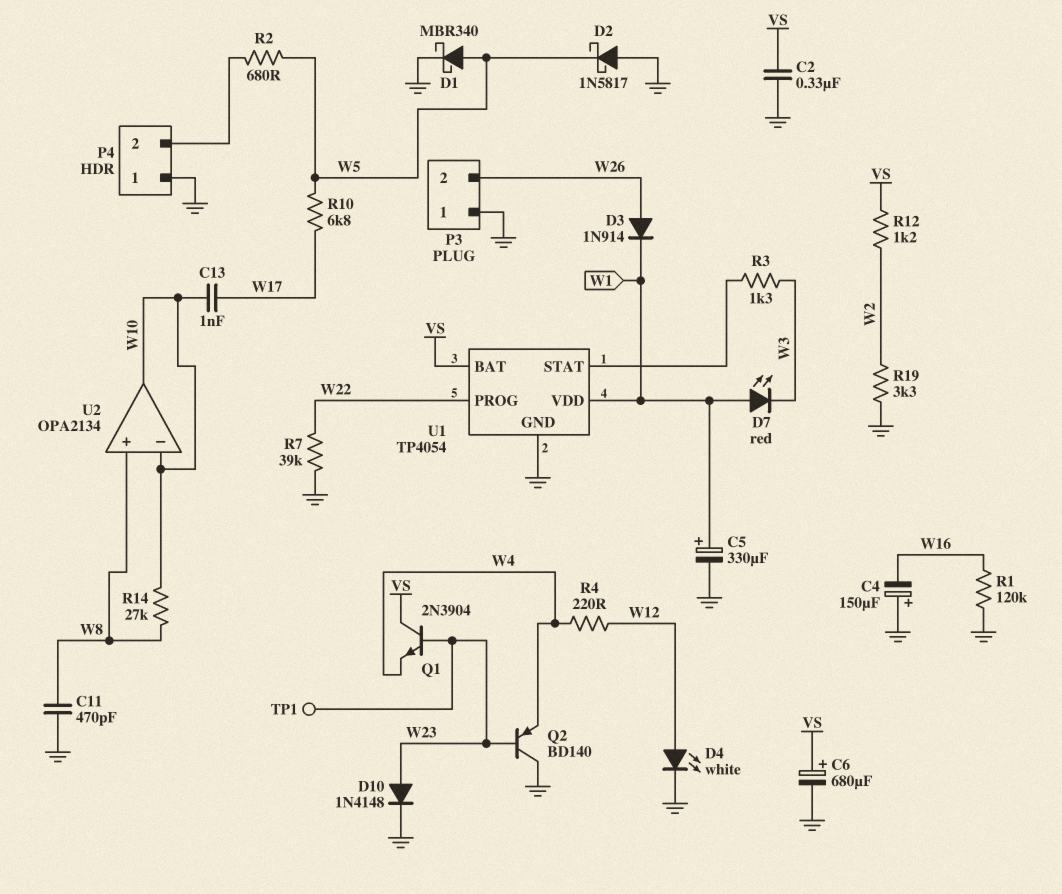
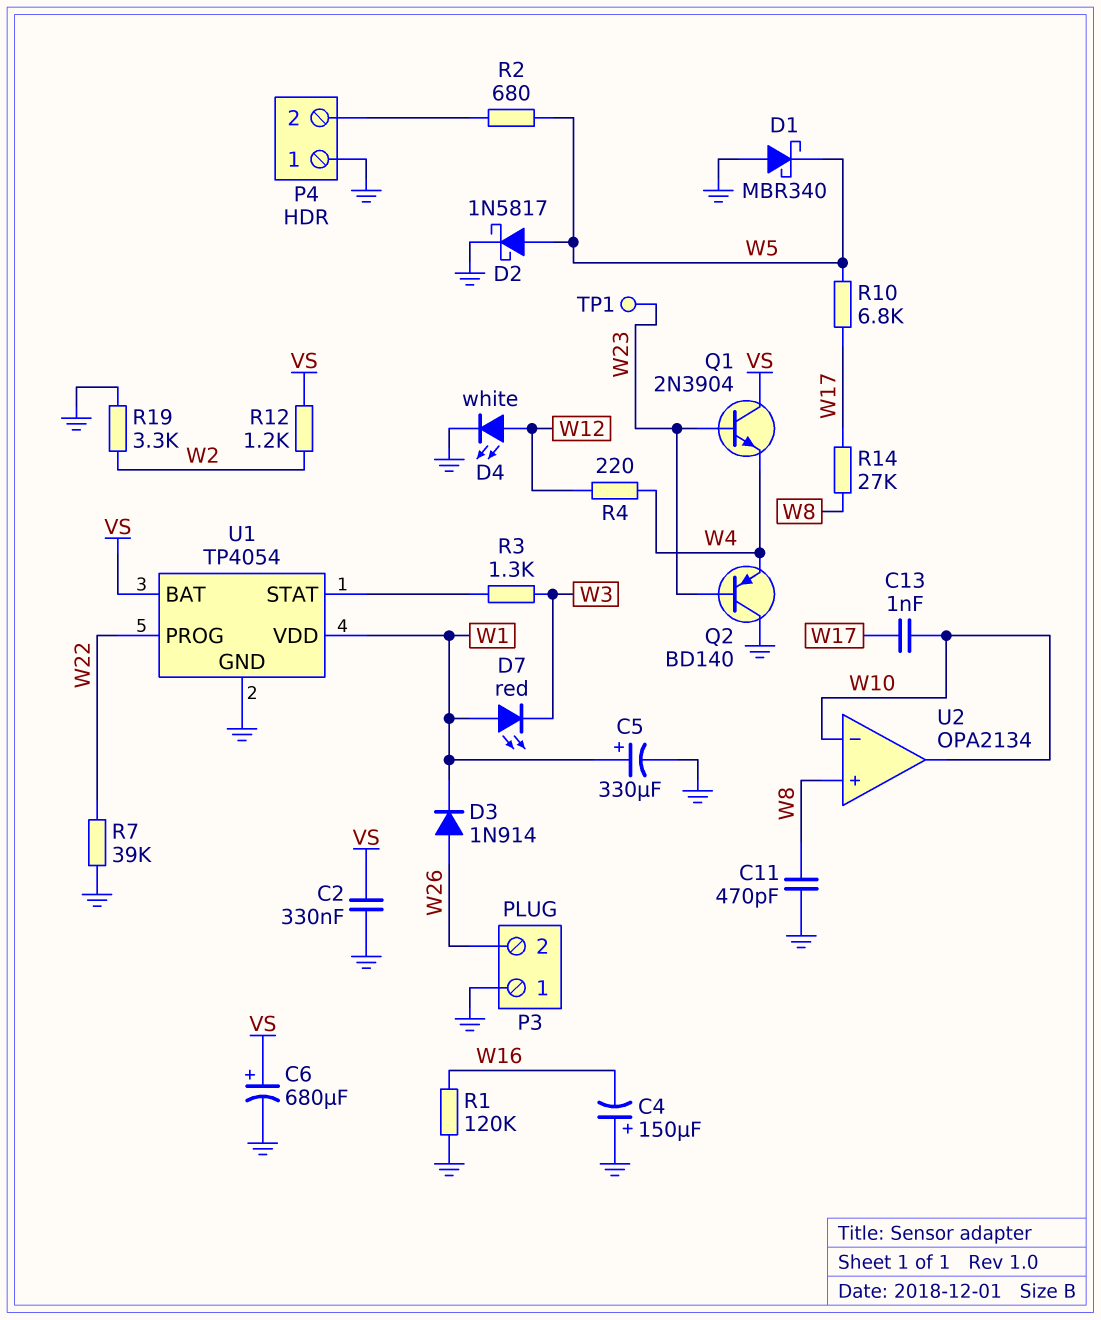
D1: schottky MBR340 (A W5, K GND) -> schottky MBR340 (A GND, K W5)
D2: schottky 1N5817 (A GND, K W5) -> schottky 1N5817 (A W5, K GND)
D10: diode 1N4148 (A W23, K GND) -> none
R14: 27k (W8, W10) -> 27k (W8, W17)

